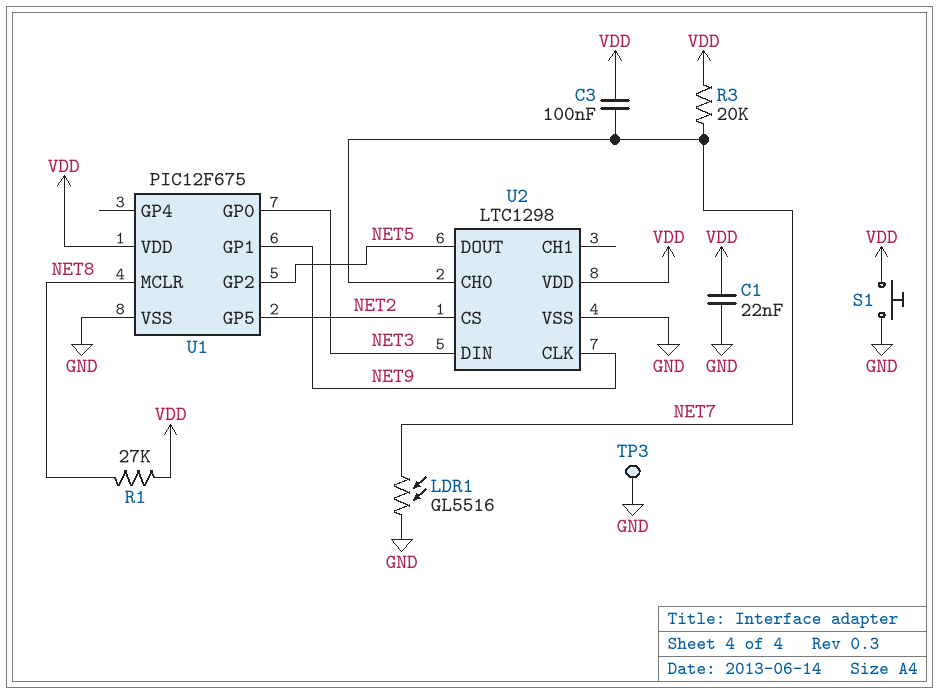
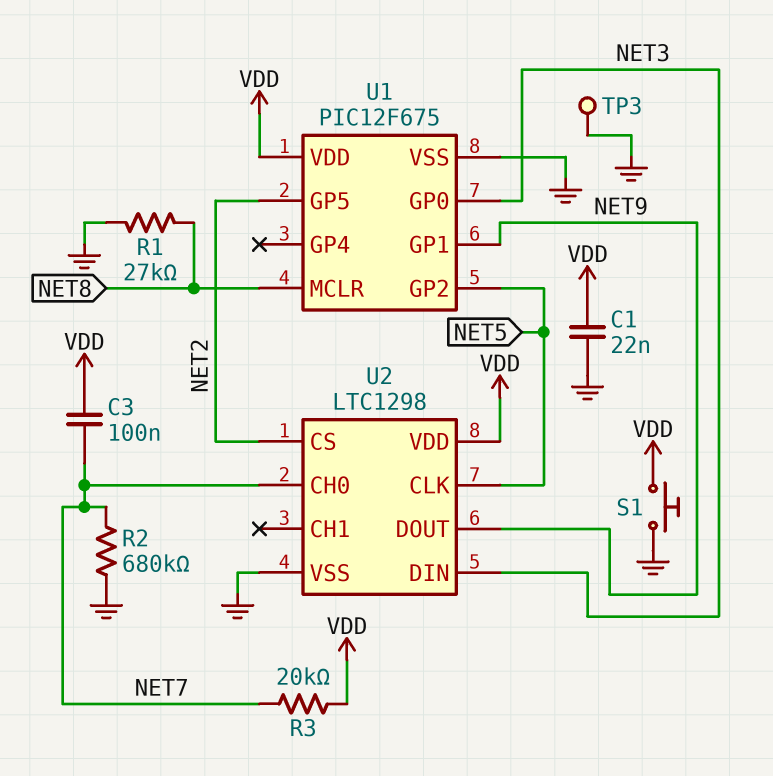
LDR1: GL5516 (GND, NET7) -> none
R1: 27k (NET8, VDD) -> 27k (GND, NET8)
R2: none -> 680k (GND, NET7)
U2 pin CLK: NET9 -> NET5
U2 pin DOUT: NET5 -> NET9

